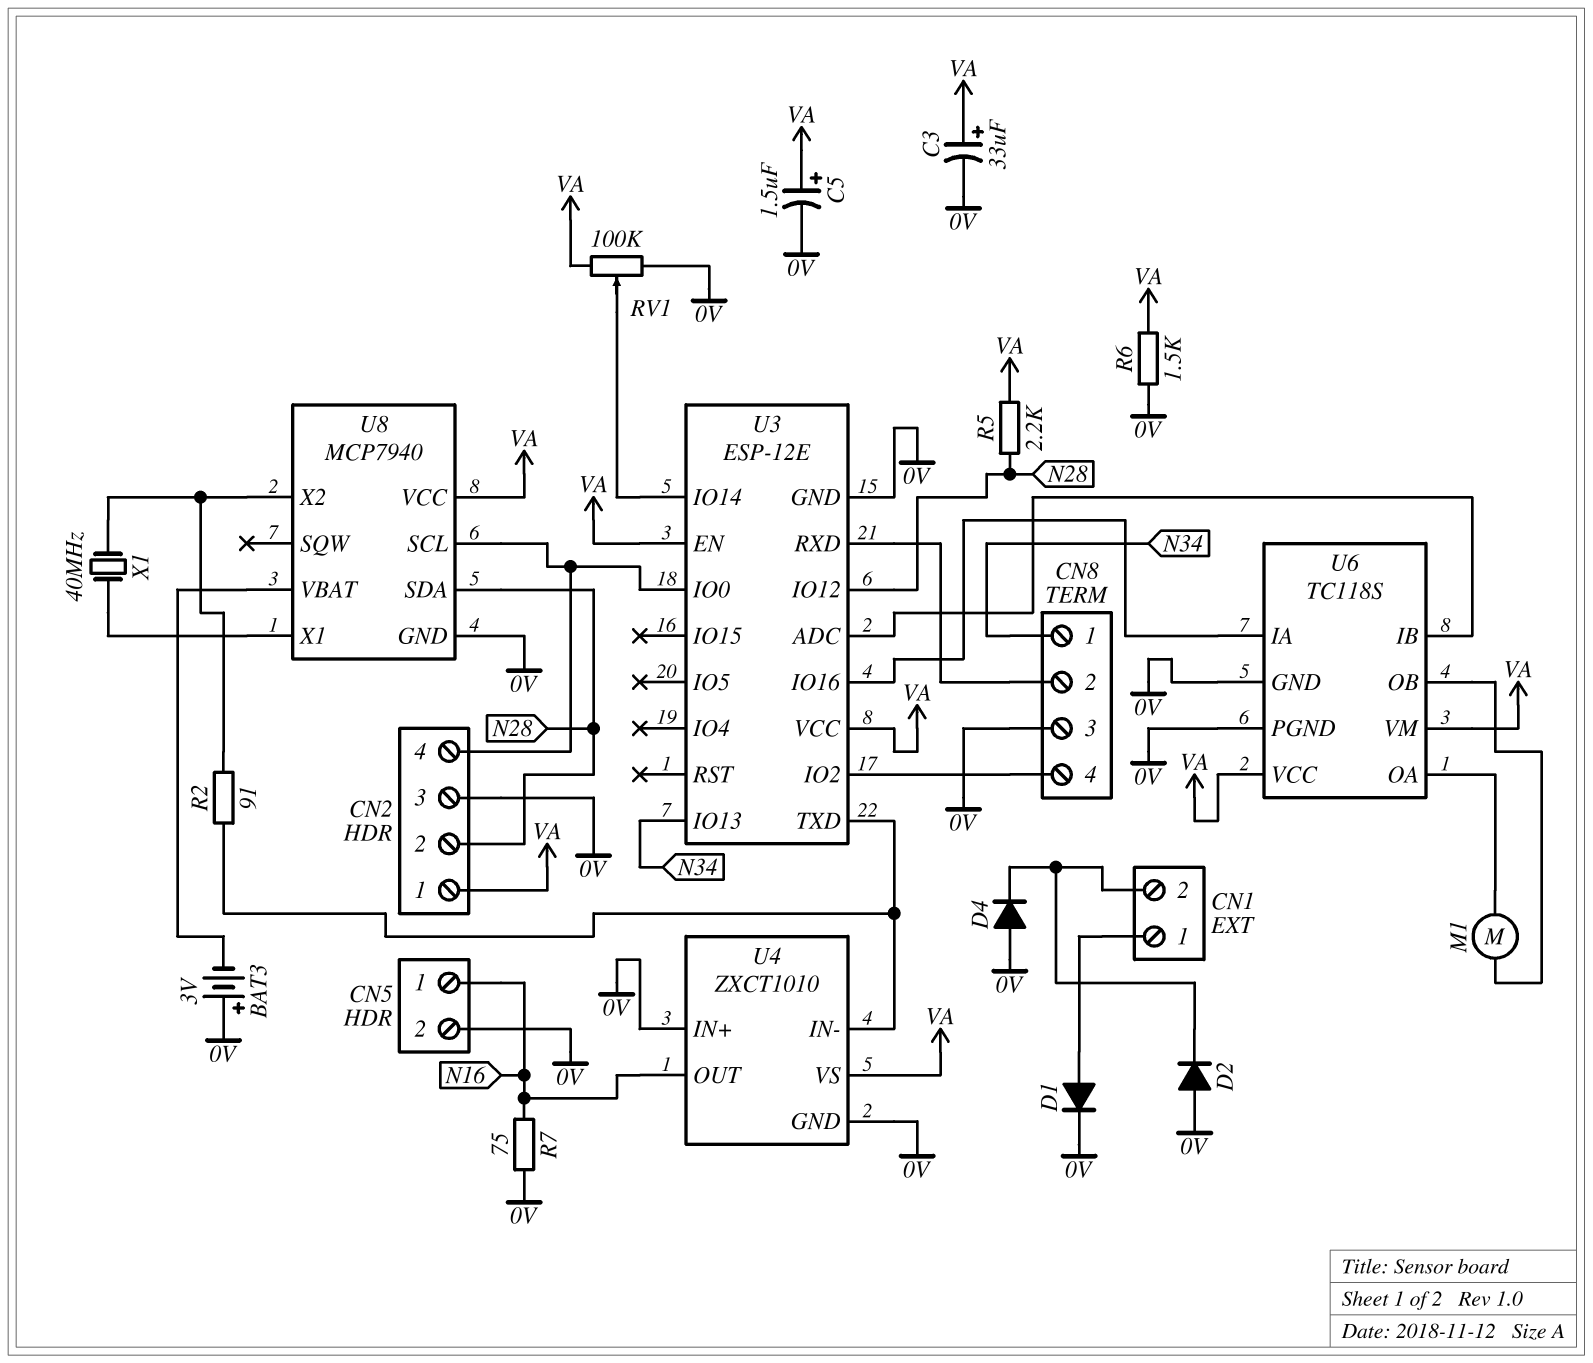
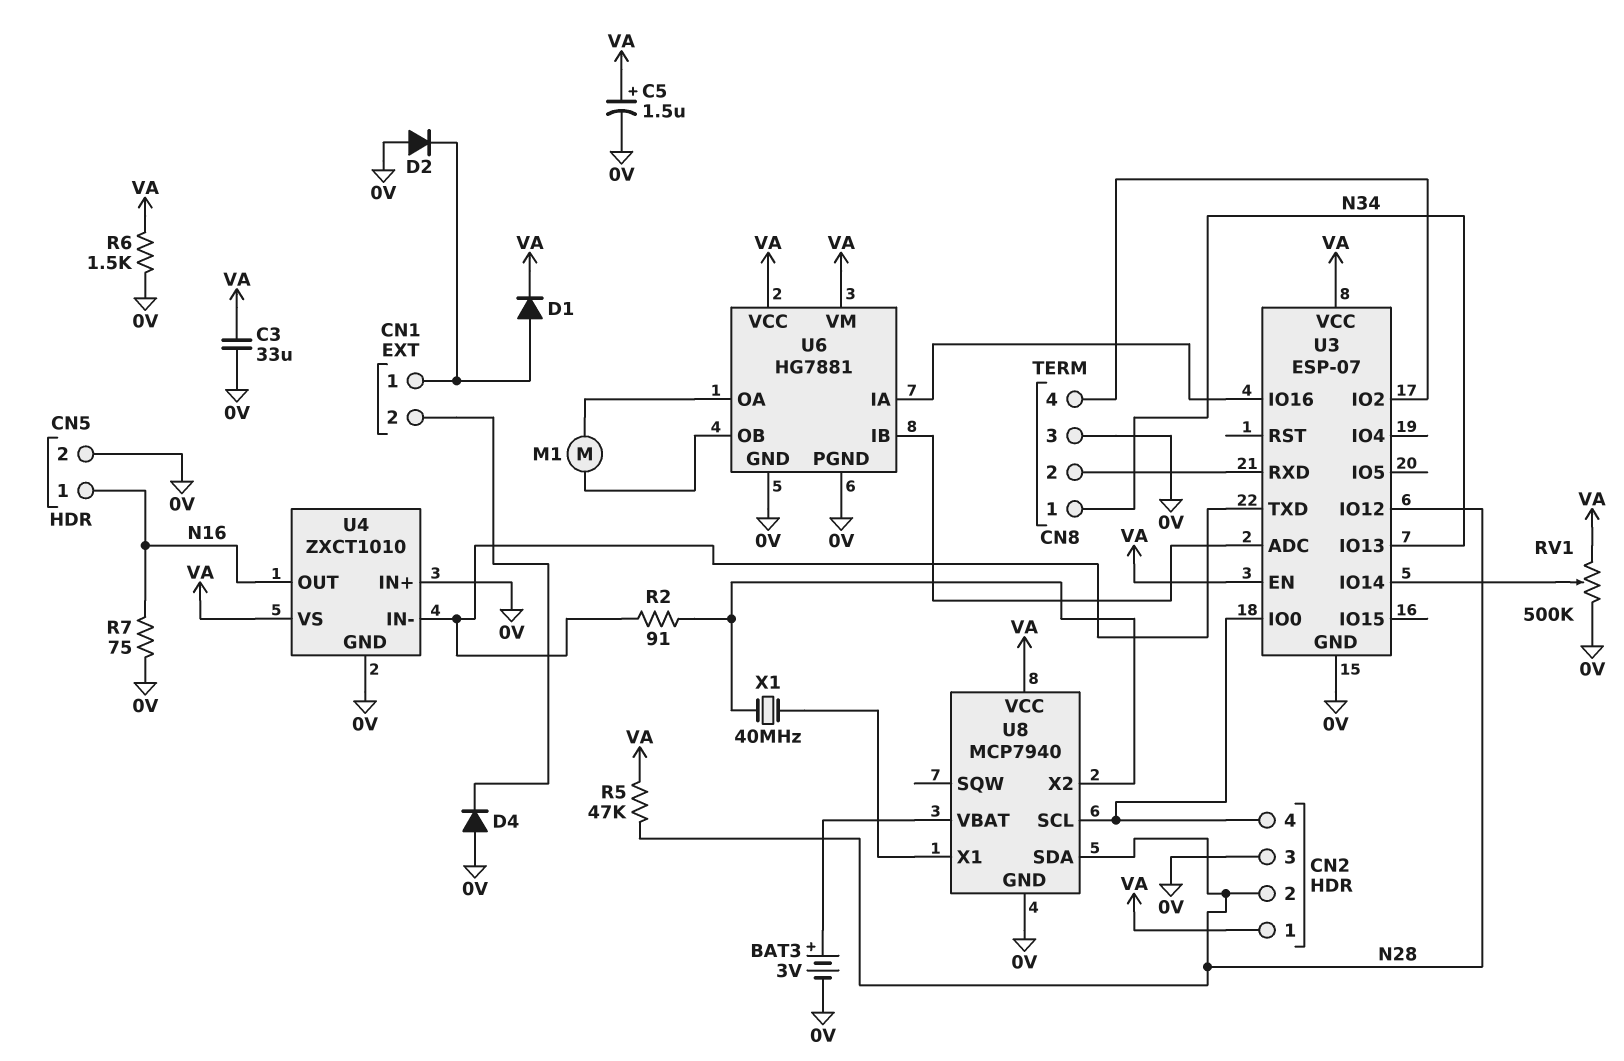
BAT3: 3V (plus 0V, minus U8/VBAT) -> 3V (plus U8/VBAT, minus 0V)
C3: 33uF (plus VA, minus 0V) -> 33uF (0V, VA)
D1: diode (A CN1/1, K 0V) -> diode (A CN1/1, K VA)
D2: diode (A 0V, K CN1/2) -> diode (A 0V, K CN1/1)
R5: 2.2k (N28, VA) -> 47k (N28, VA)
RV1: 100k (0V, VA, wiper U3/IO14) -> 500k (0V, VA, wiper U3/IO14)
U3: ESP-12E -> ESP-07
U6: TC118S -> HG7881

